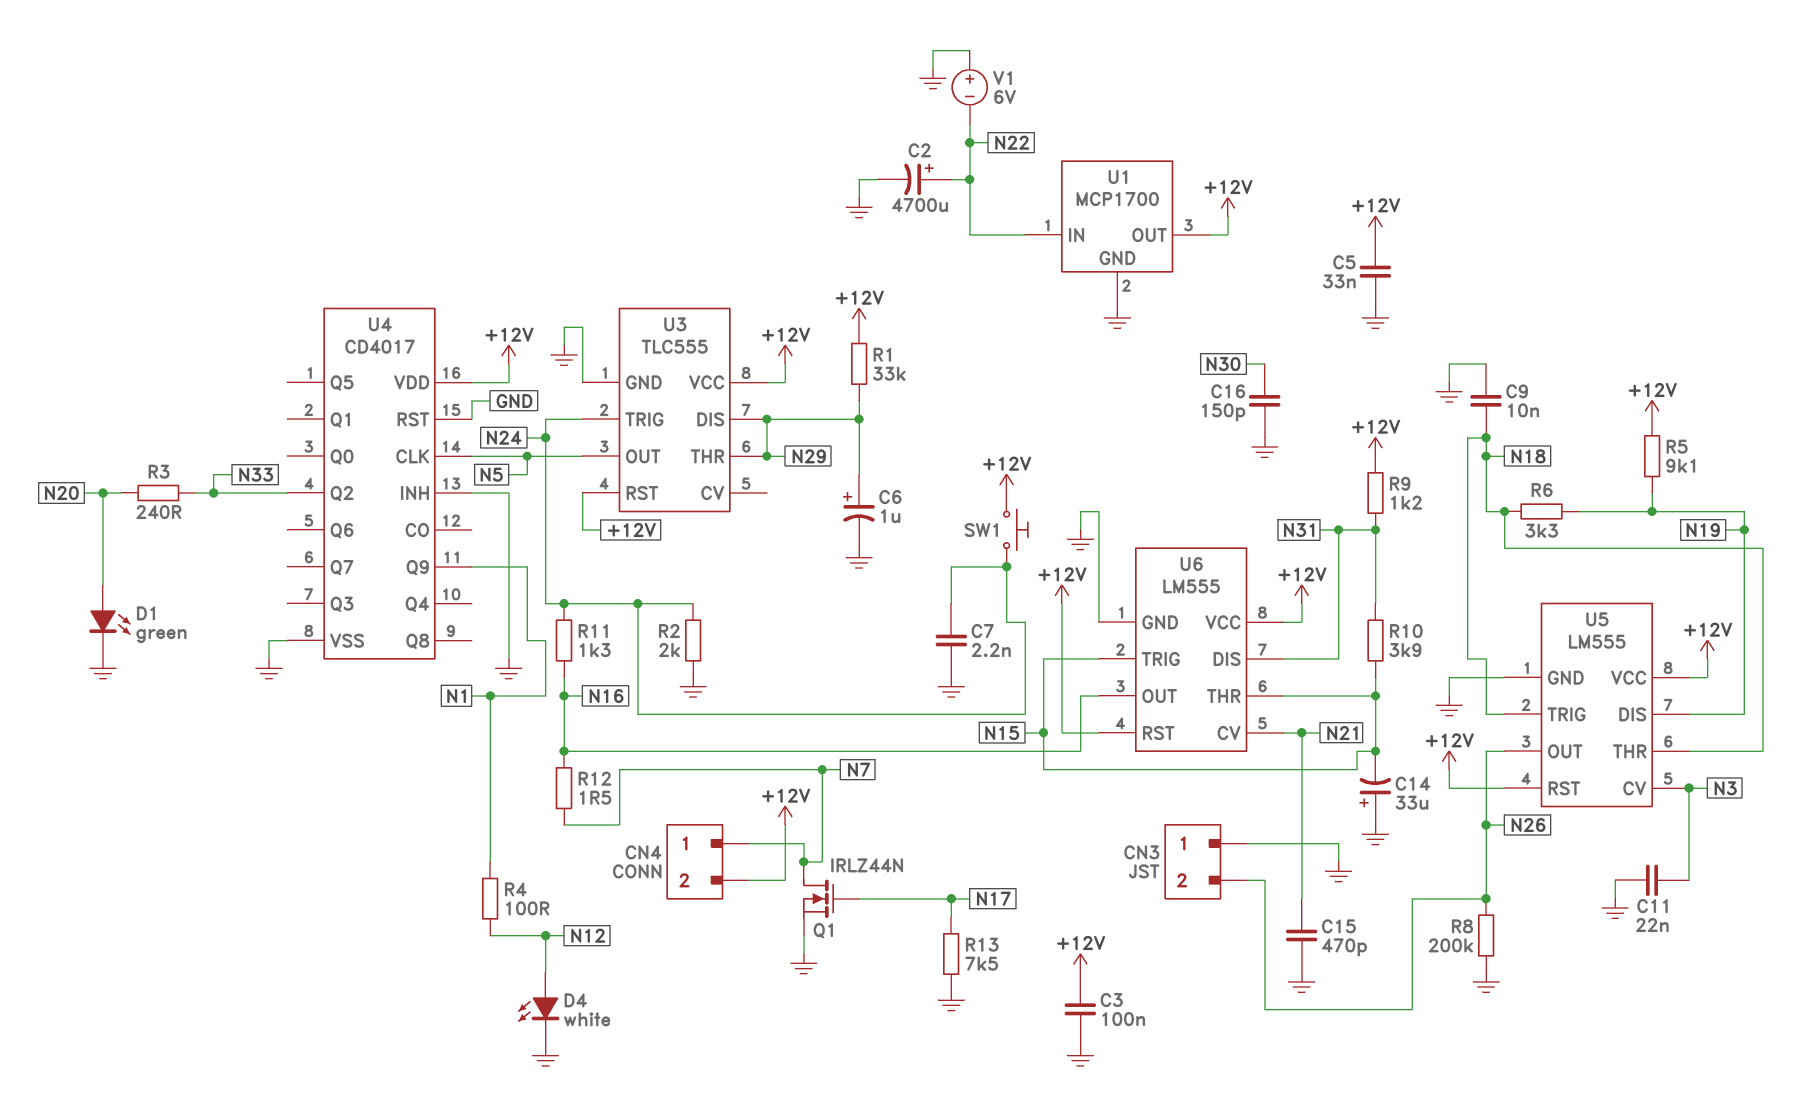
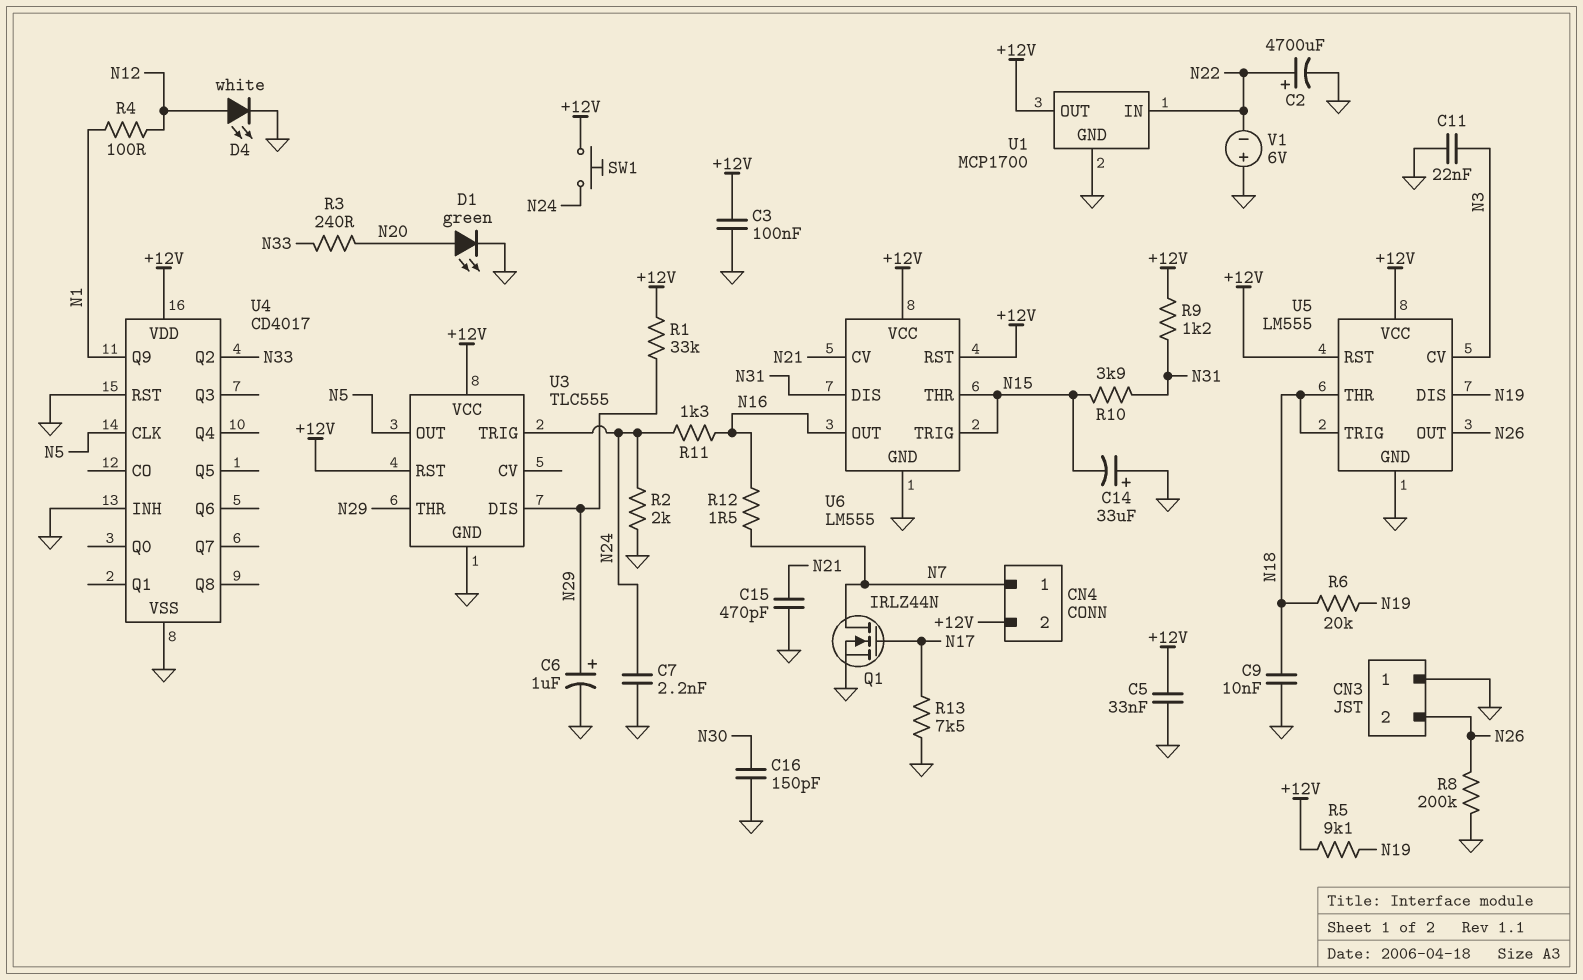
R6: 3.3k (N18, N19) -> 20k (N18, N19)

